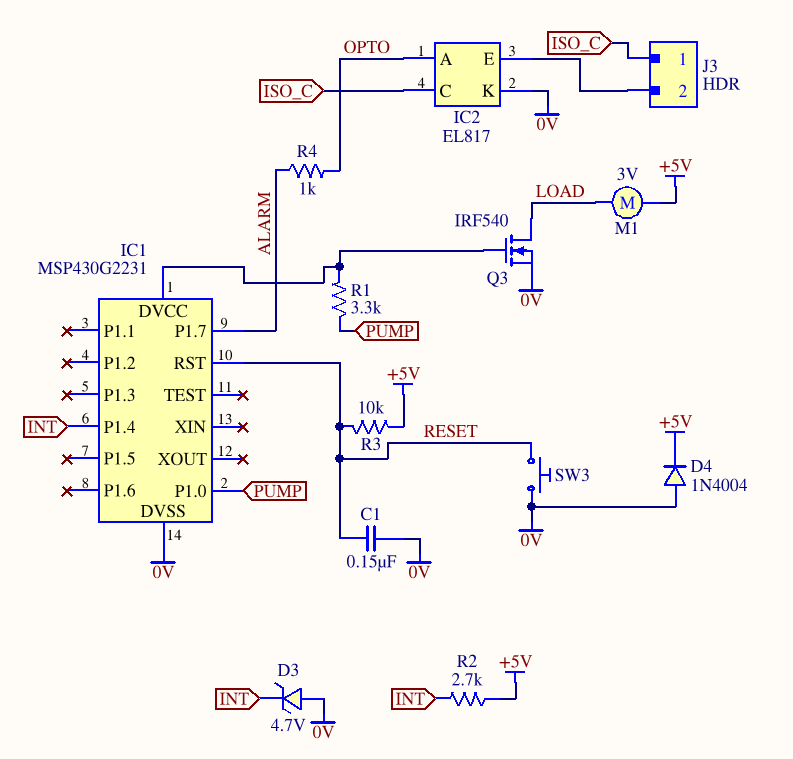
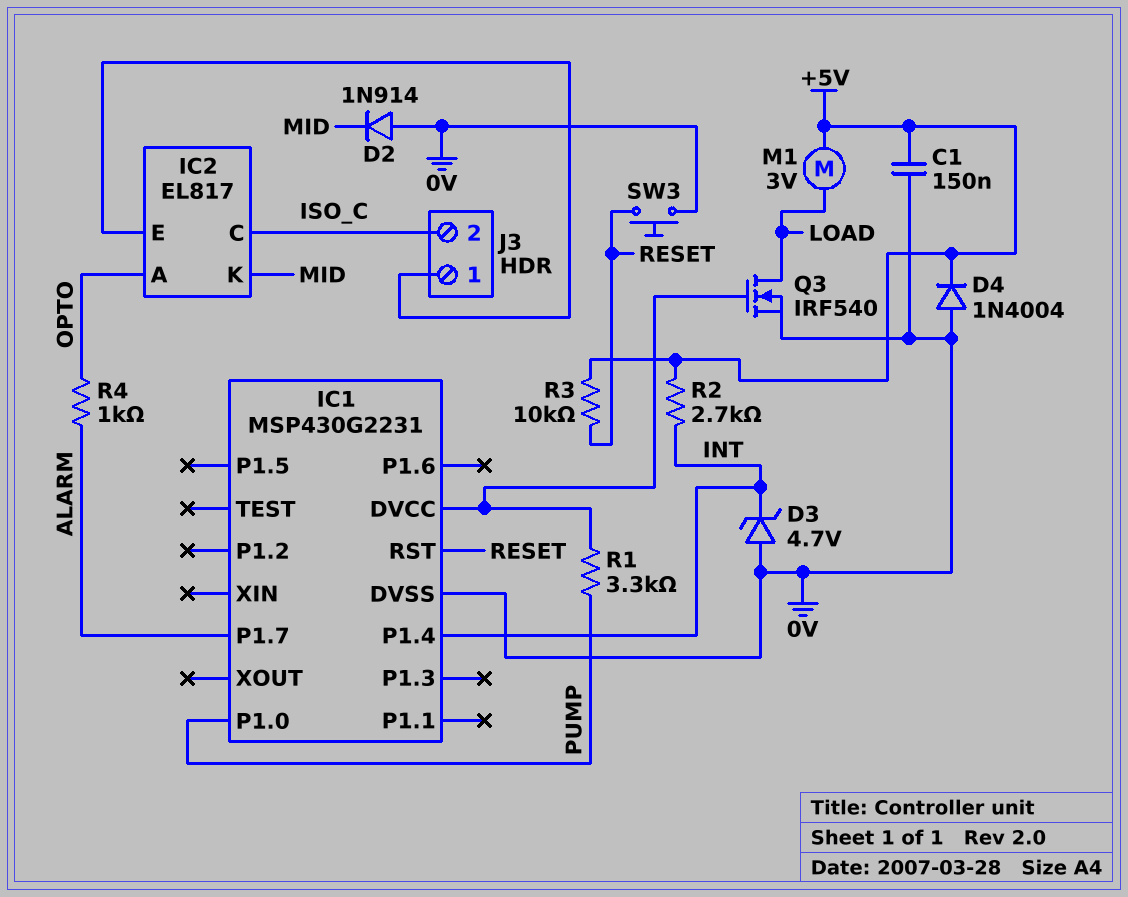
C1: 150nF (0V, RESET) -> 150nF (+5V, 0V)
D2: none -> diode 1N914 (A 0V, K MID)
IC2 pin K: 0V -> MID
J3 pin 1: ISO_C -> IC2/E
J3 pin 2: IC2/E -> ISO_C

